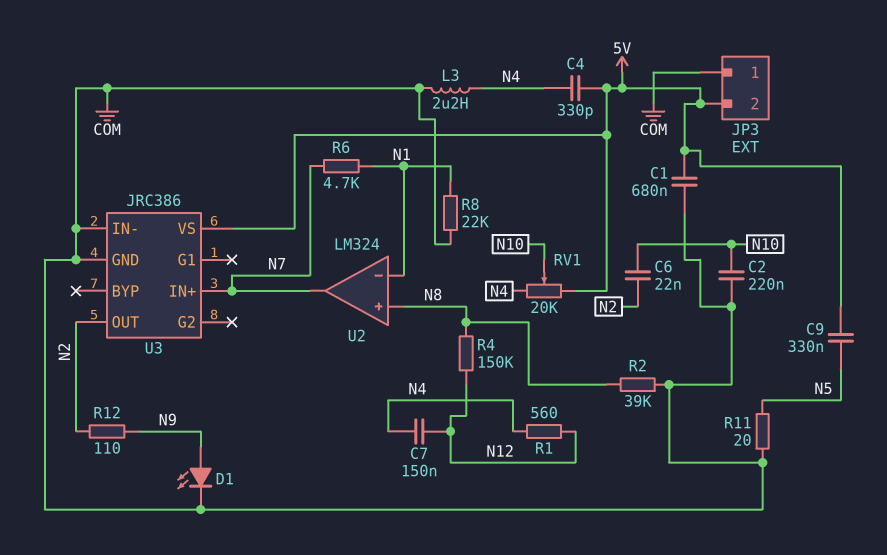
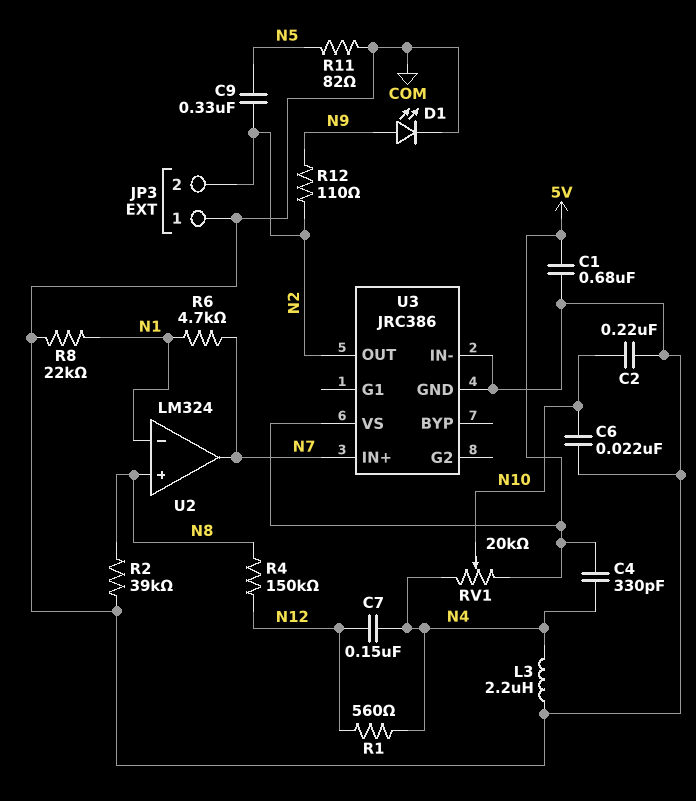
C6: 22nF (N2, N10) -> 22nF (COM, N10)
C9: 330nF (5V, N5) -> 330nF (N2, N5)
JP3 pin 2: 5V -> N2
R11: 20 (COM, N5) -> 82 (COM, N5)

